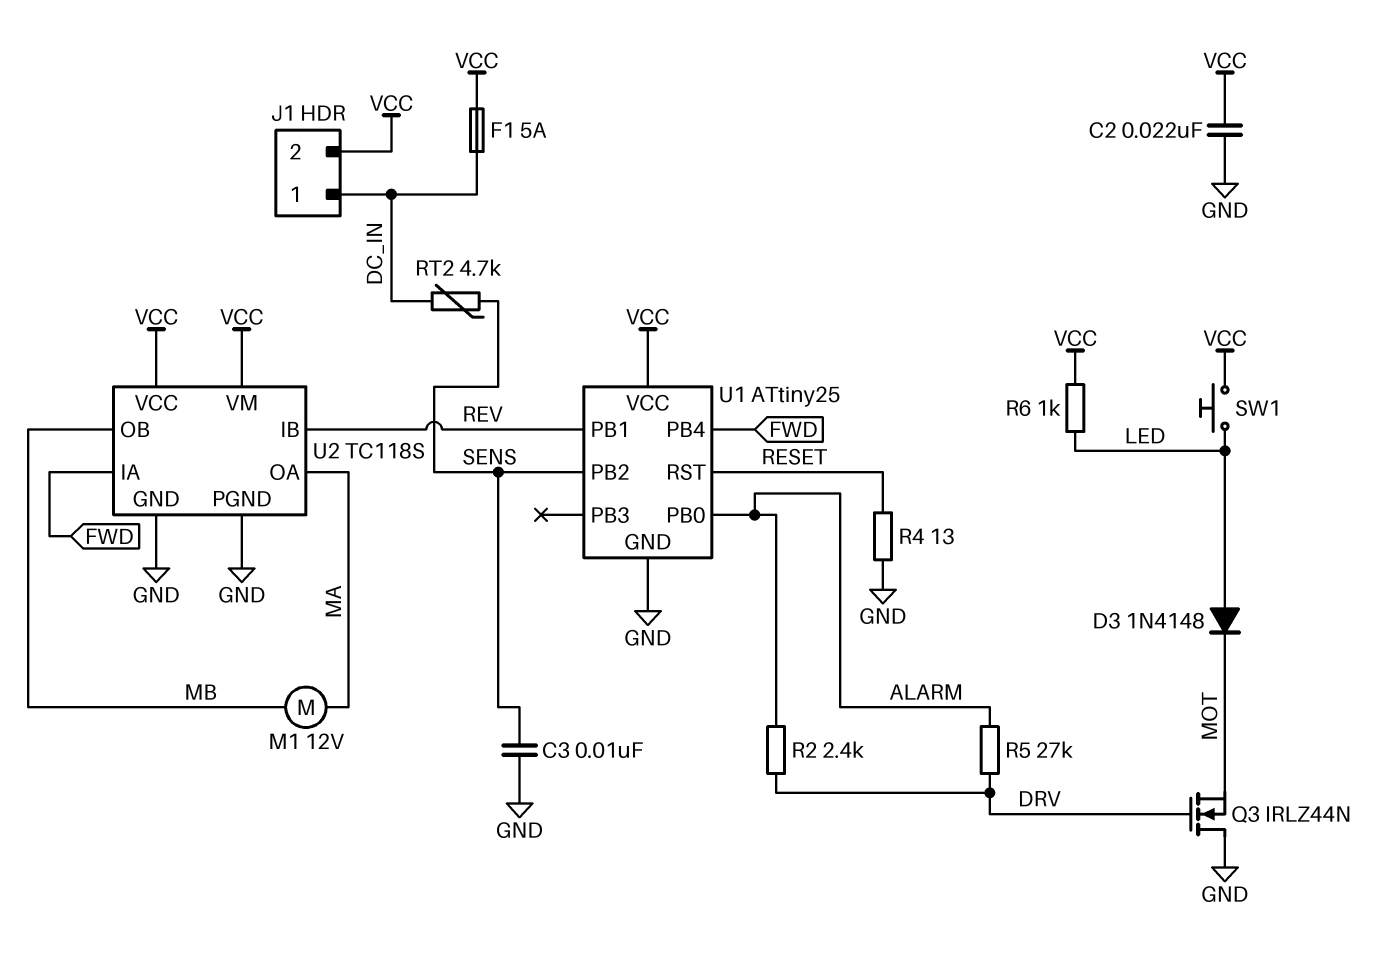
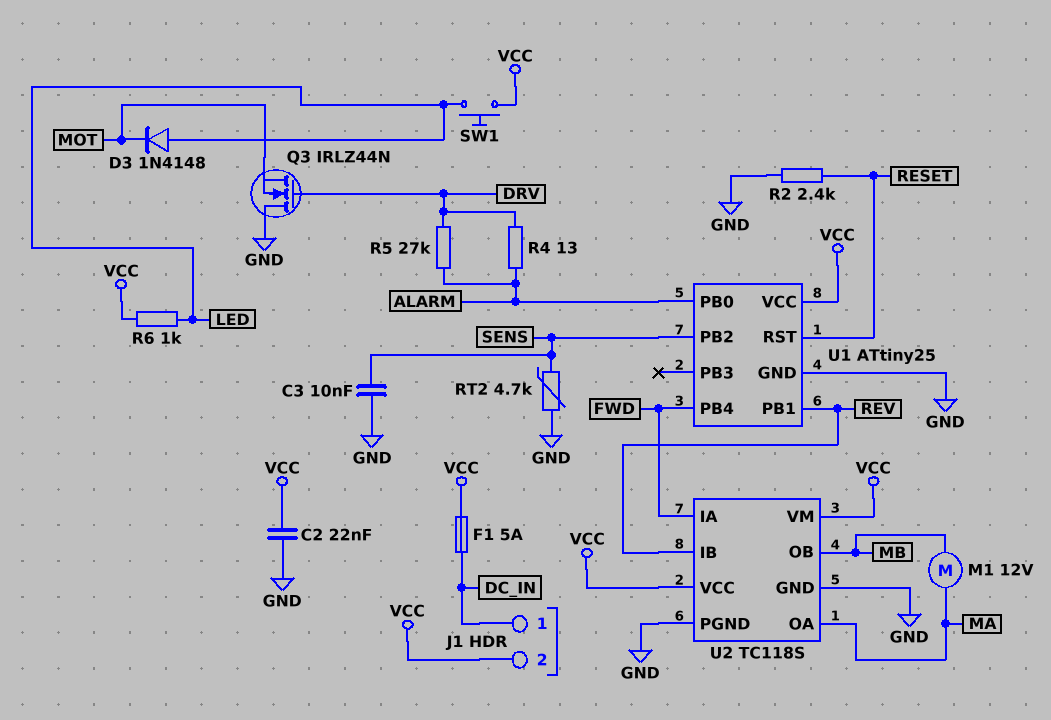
R2: 2.4k (ALARM, DRV) -> 2.4k (GND, RESET)
R4: 13 (GND, RESET) -> 13 (ALARM, DRV)
RT2: 4.7k (DC_IN, SENS) -> 4.7k (GND, SENS)

